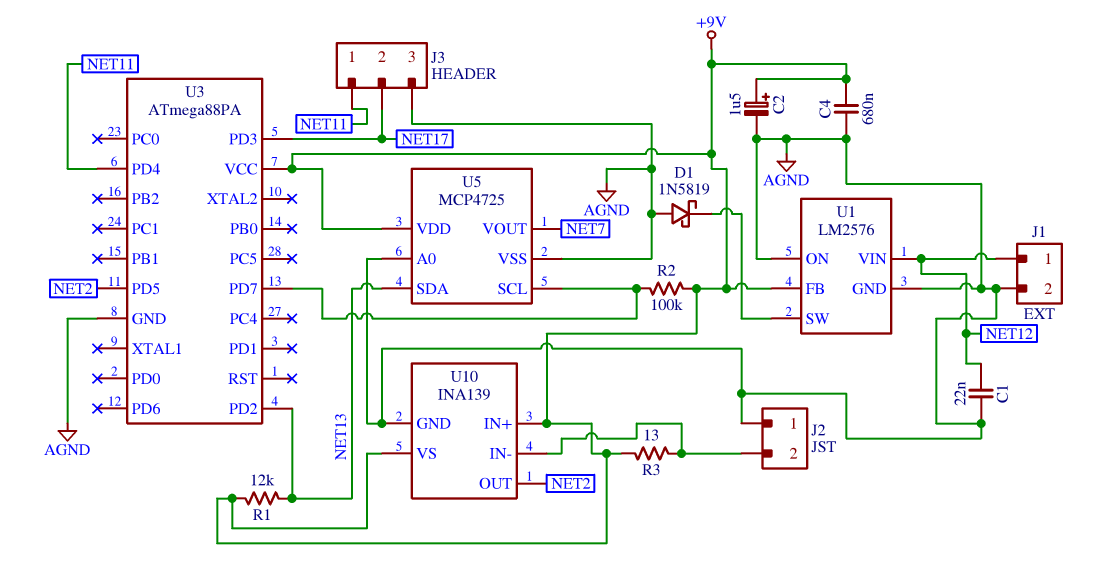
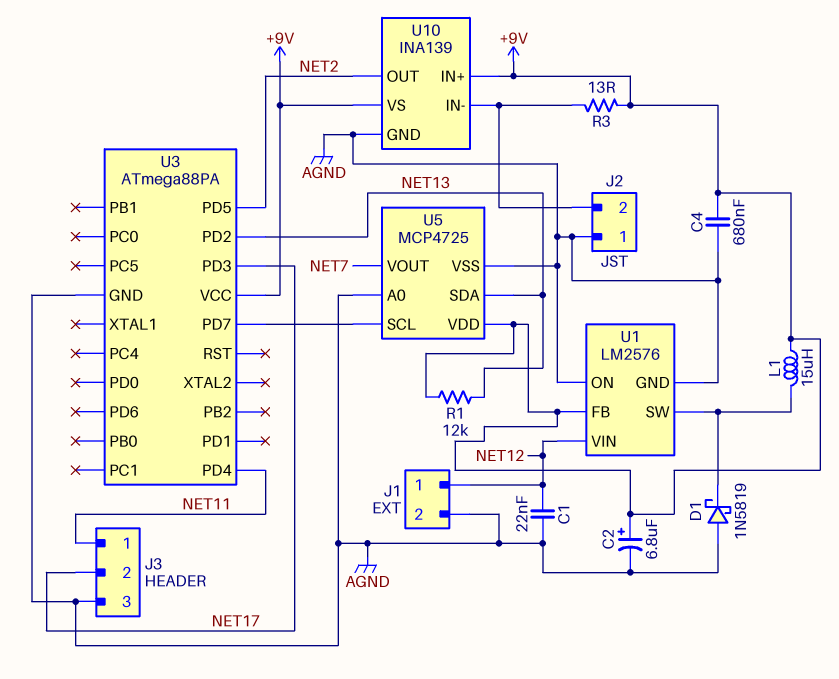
C2: 1.5uF (plus +9V, minus AGND) -> 6.8uF (plus +9V, minus AGND)
L1: none -> 15uH (+9V, U1/SW)
R2: 100k (+9V, U3/PD7) -> none

